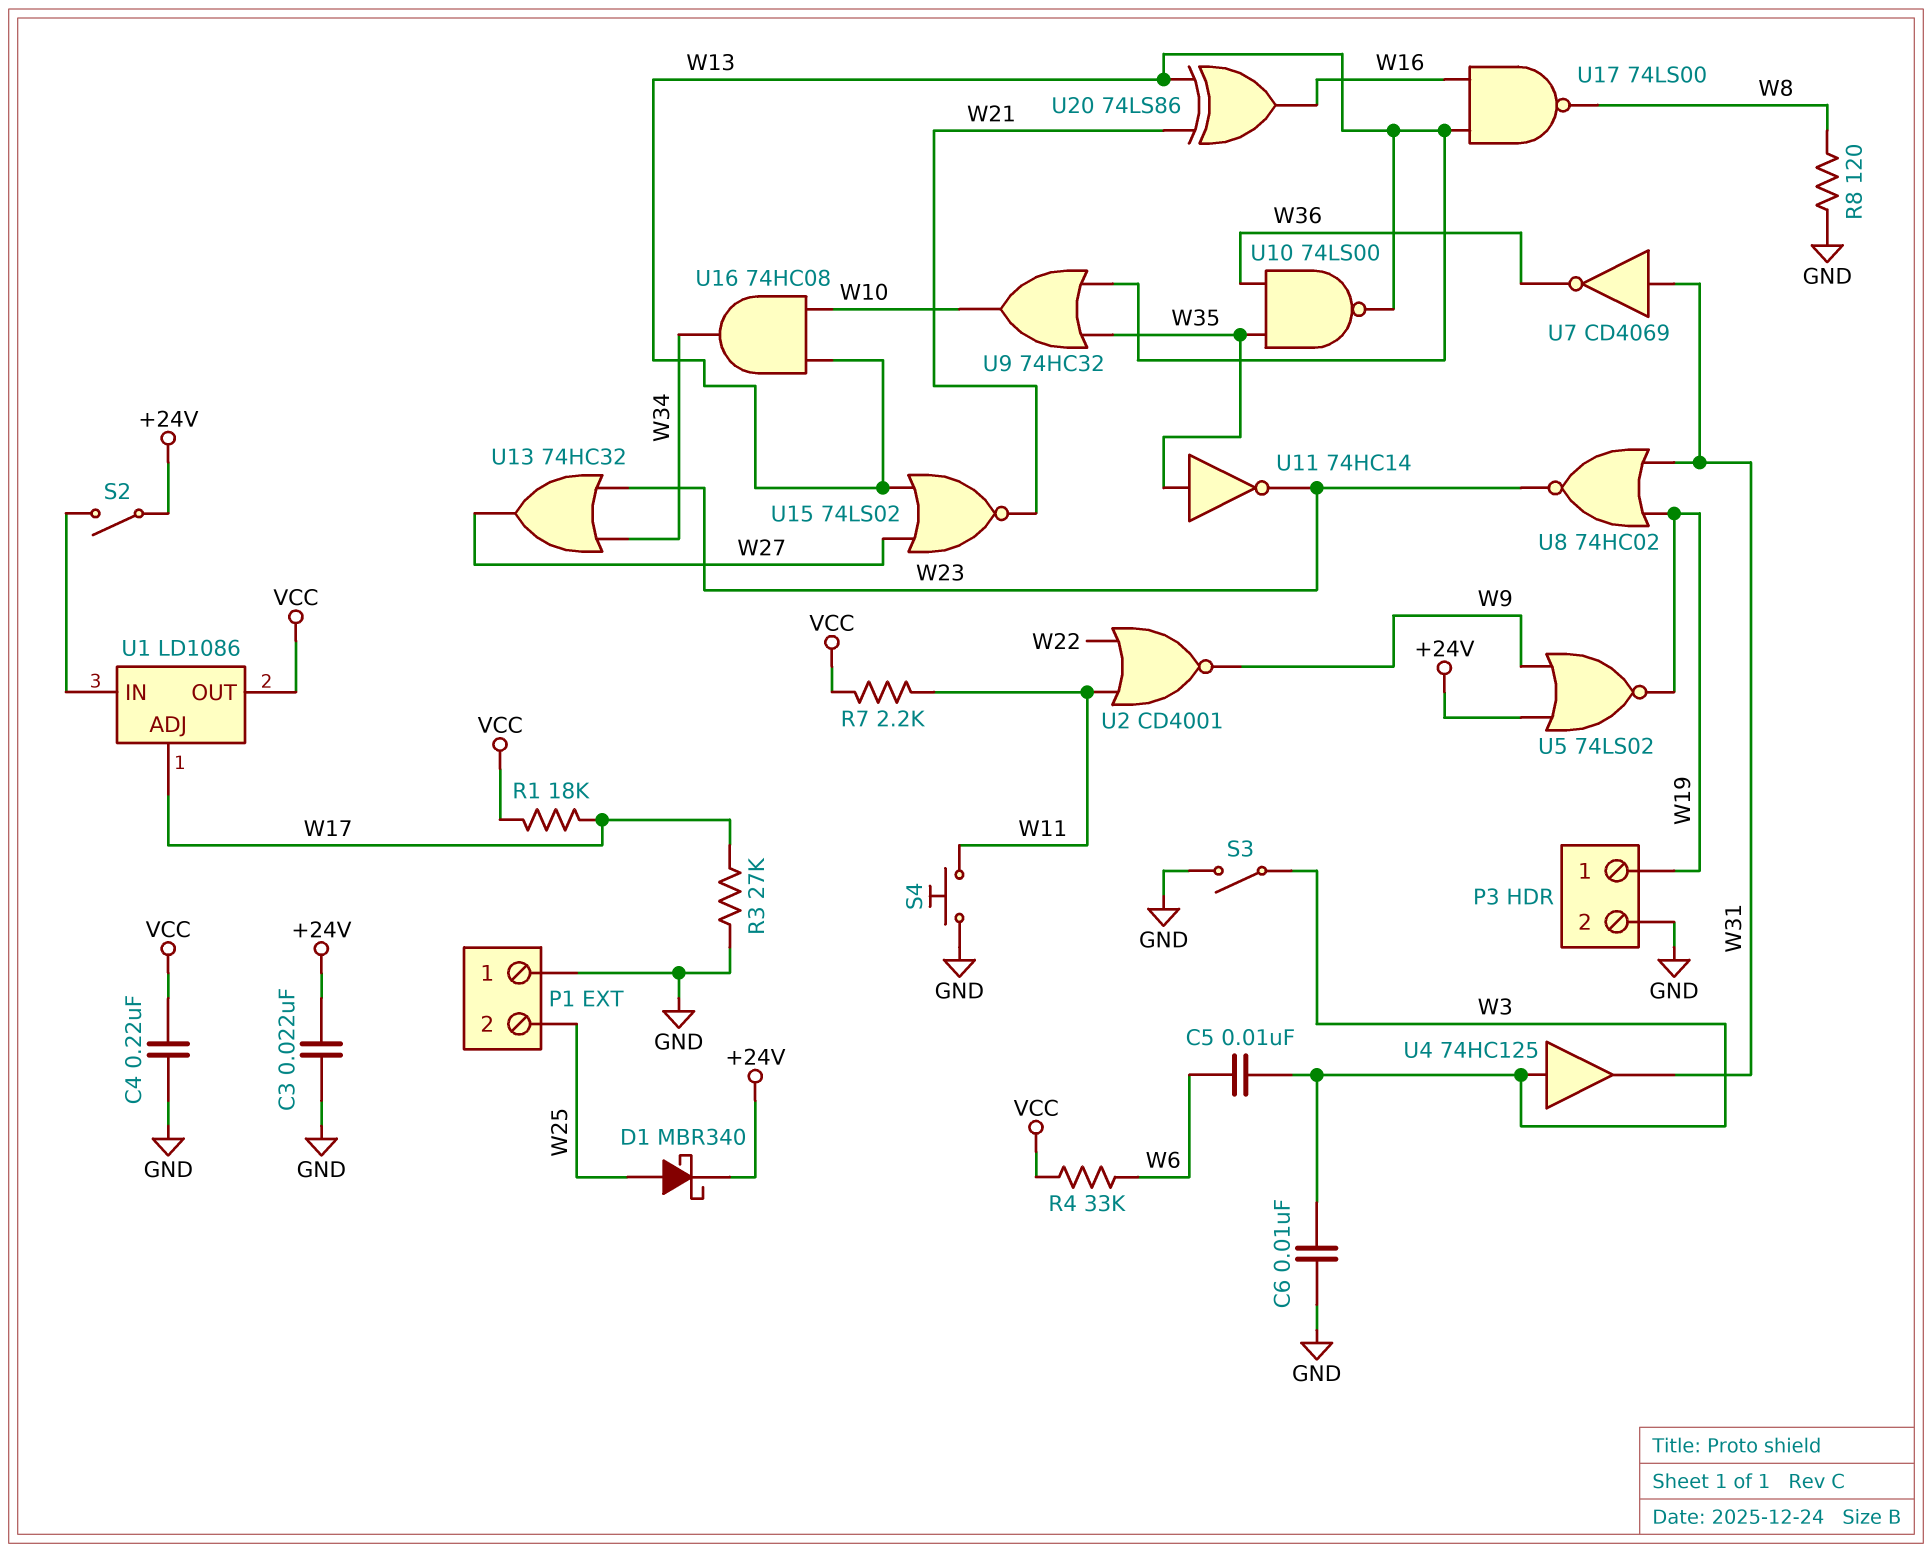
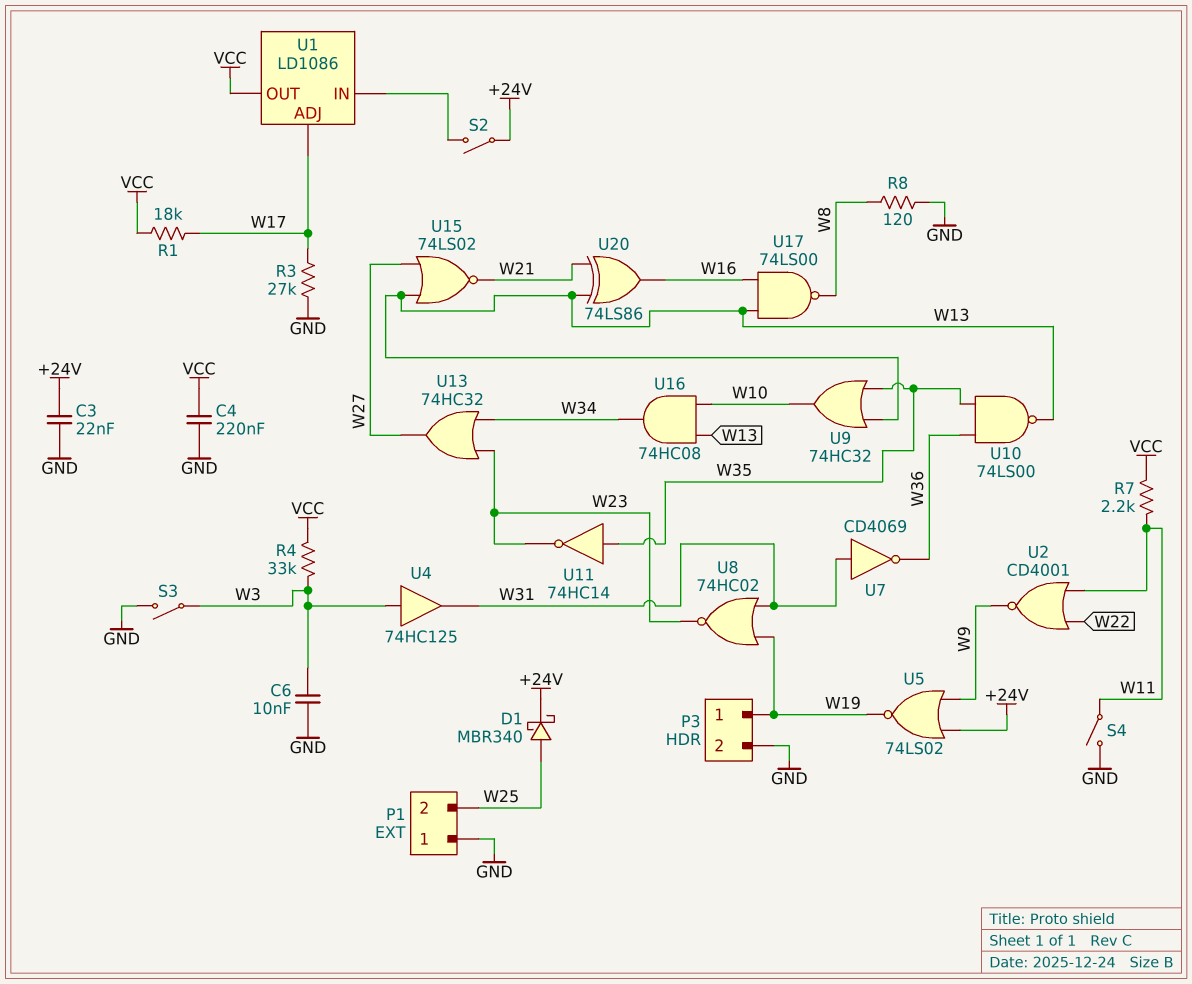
C5: 10nF (W3, W6) -> none
R4: 33k (VCC, W6) -> 33k (VCC, W3)
S4: button (GND, W11) -> switch (GND, W11)

